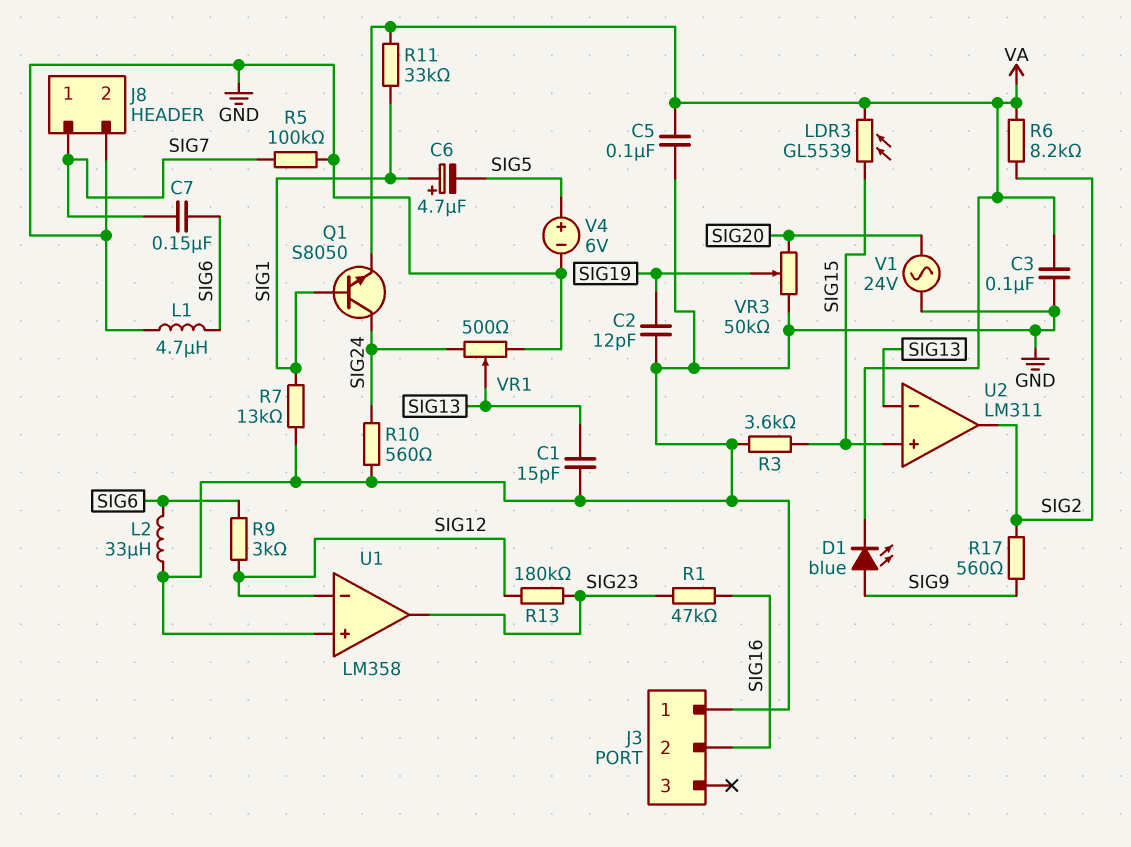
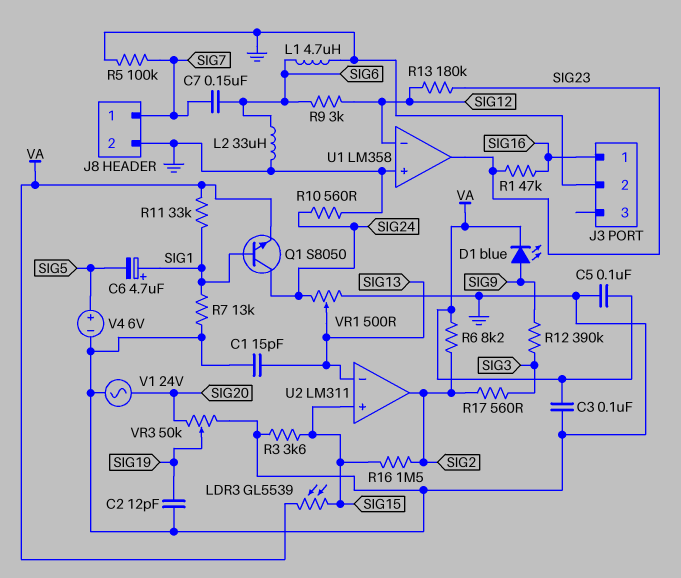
J3 pin 1: GND -> SIG16
J3 pin 2: SIG16 -> GND
R12: none -> 390k (SIG3, SIG9)
R16: none -> 1.5M (SIG2, SIG15)
R17: 560 (SIG2, SIG9) -> 560 (SIG2, SIG3)

